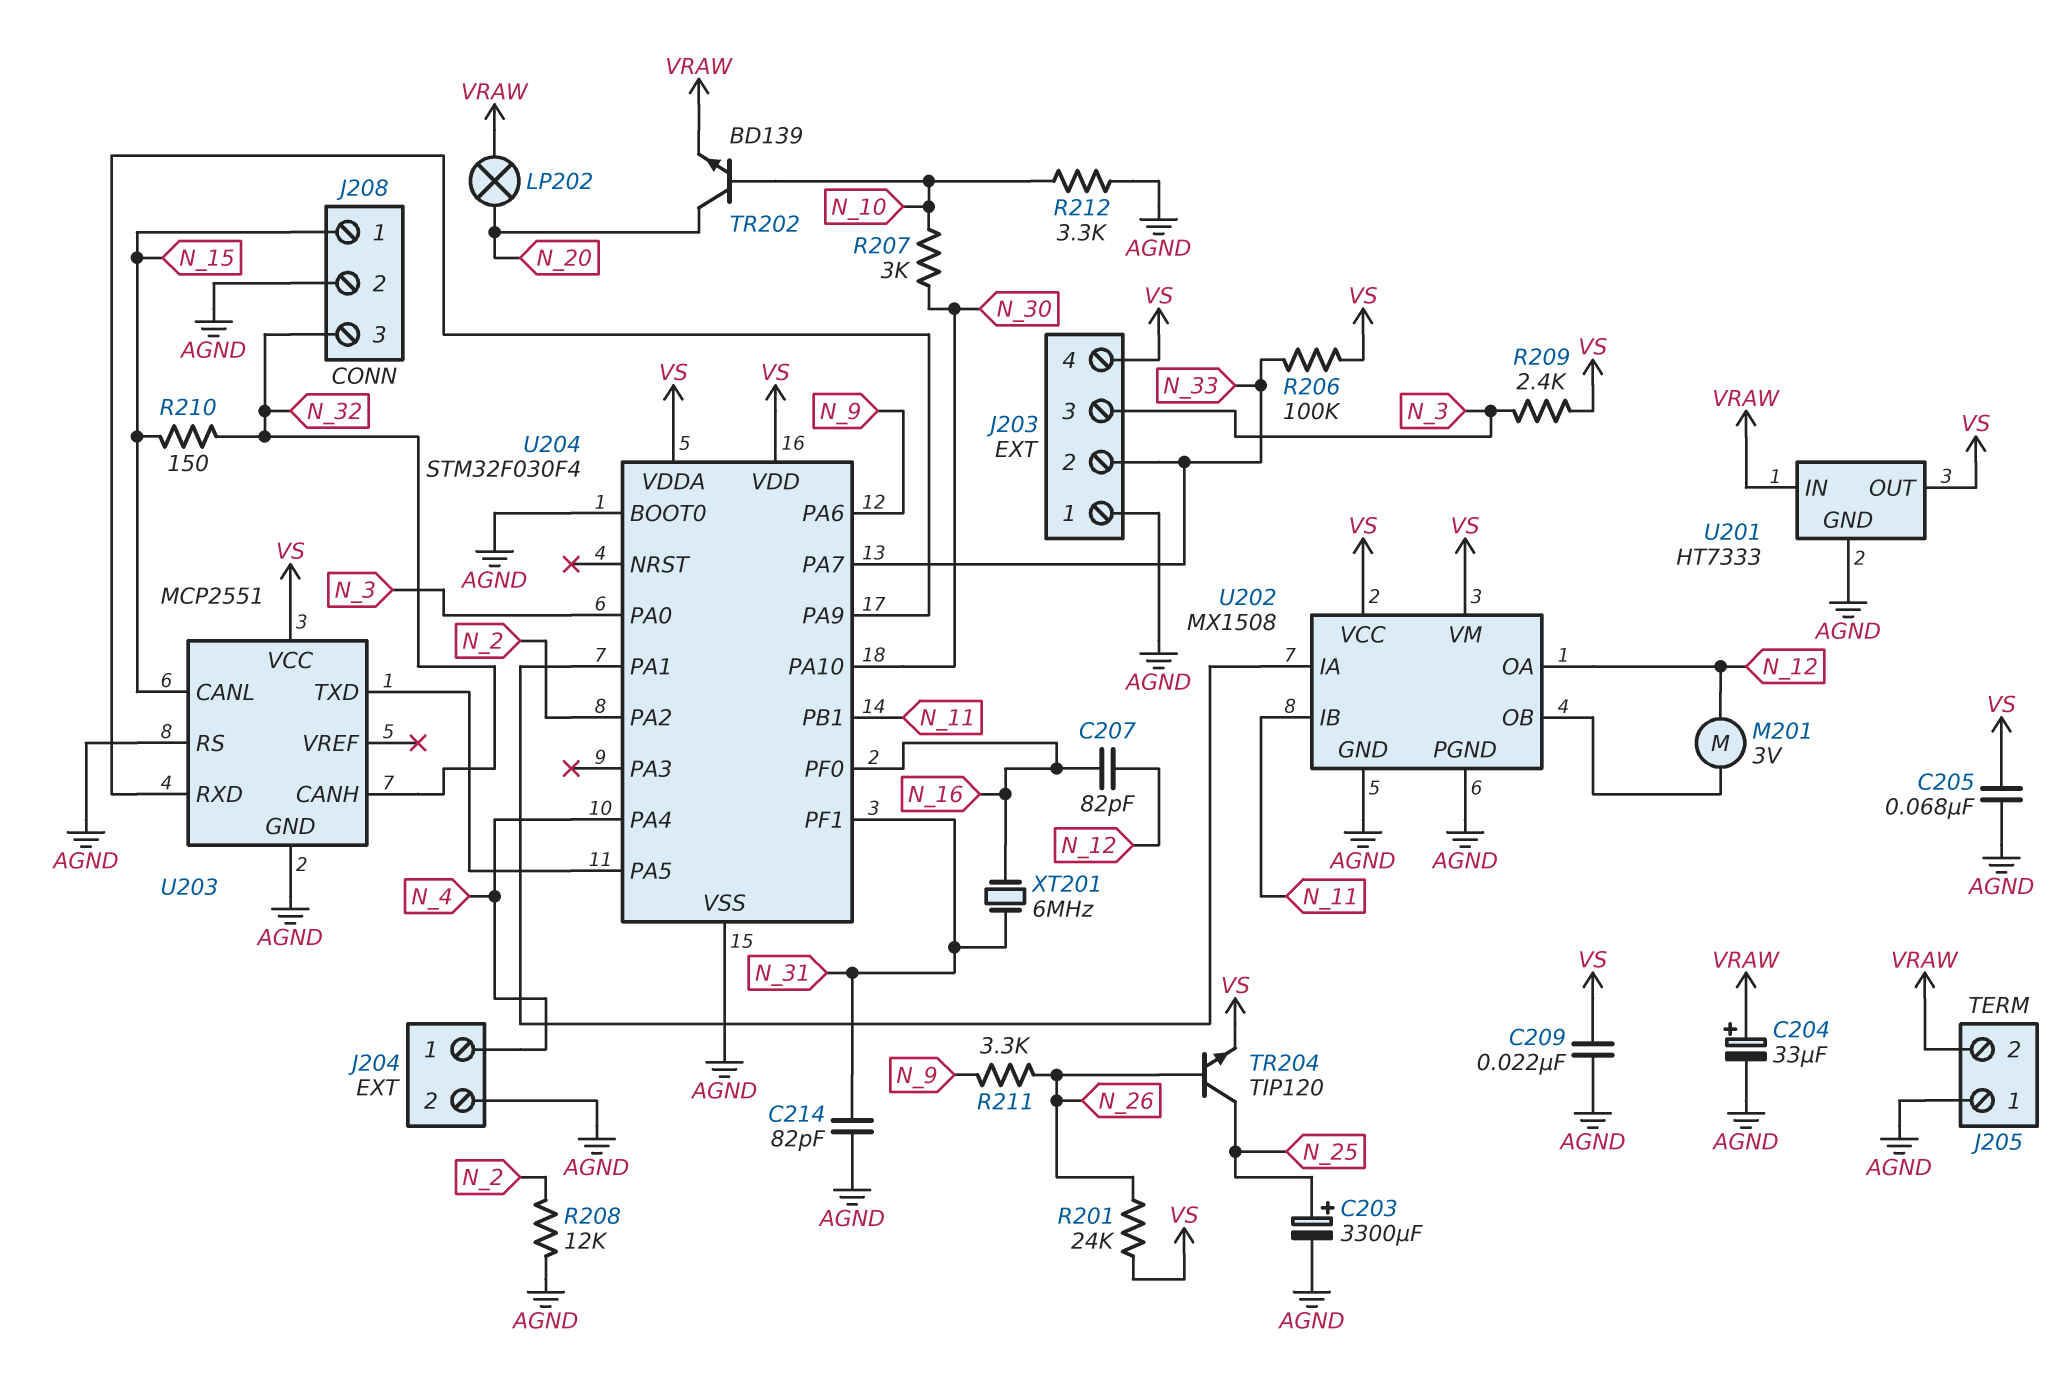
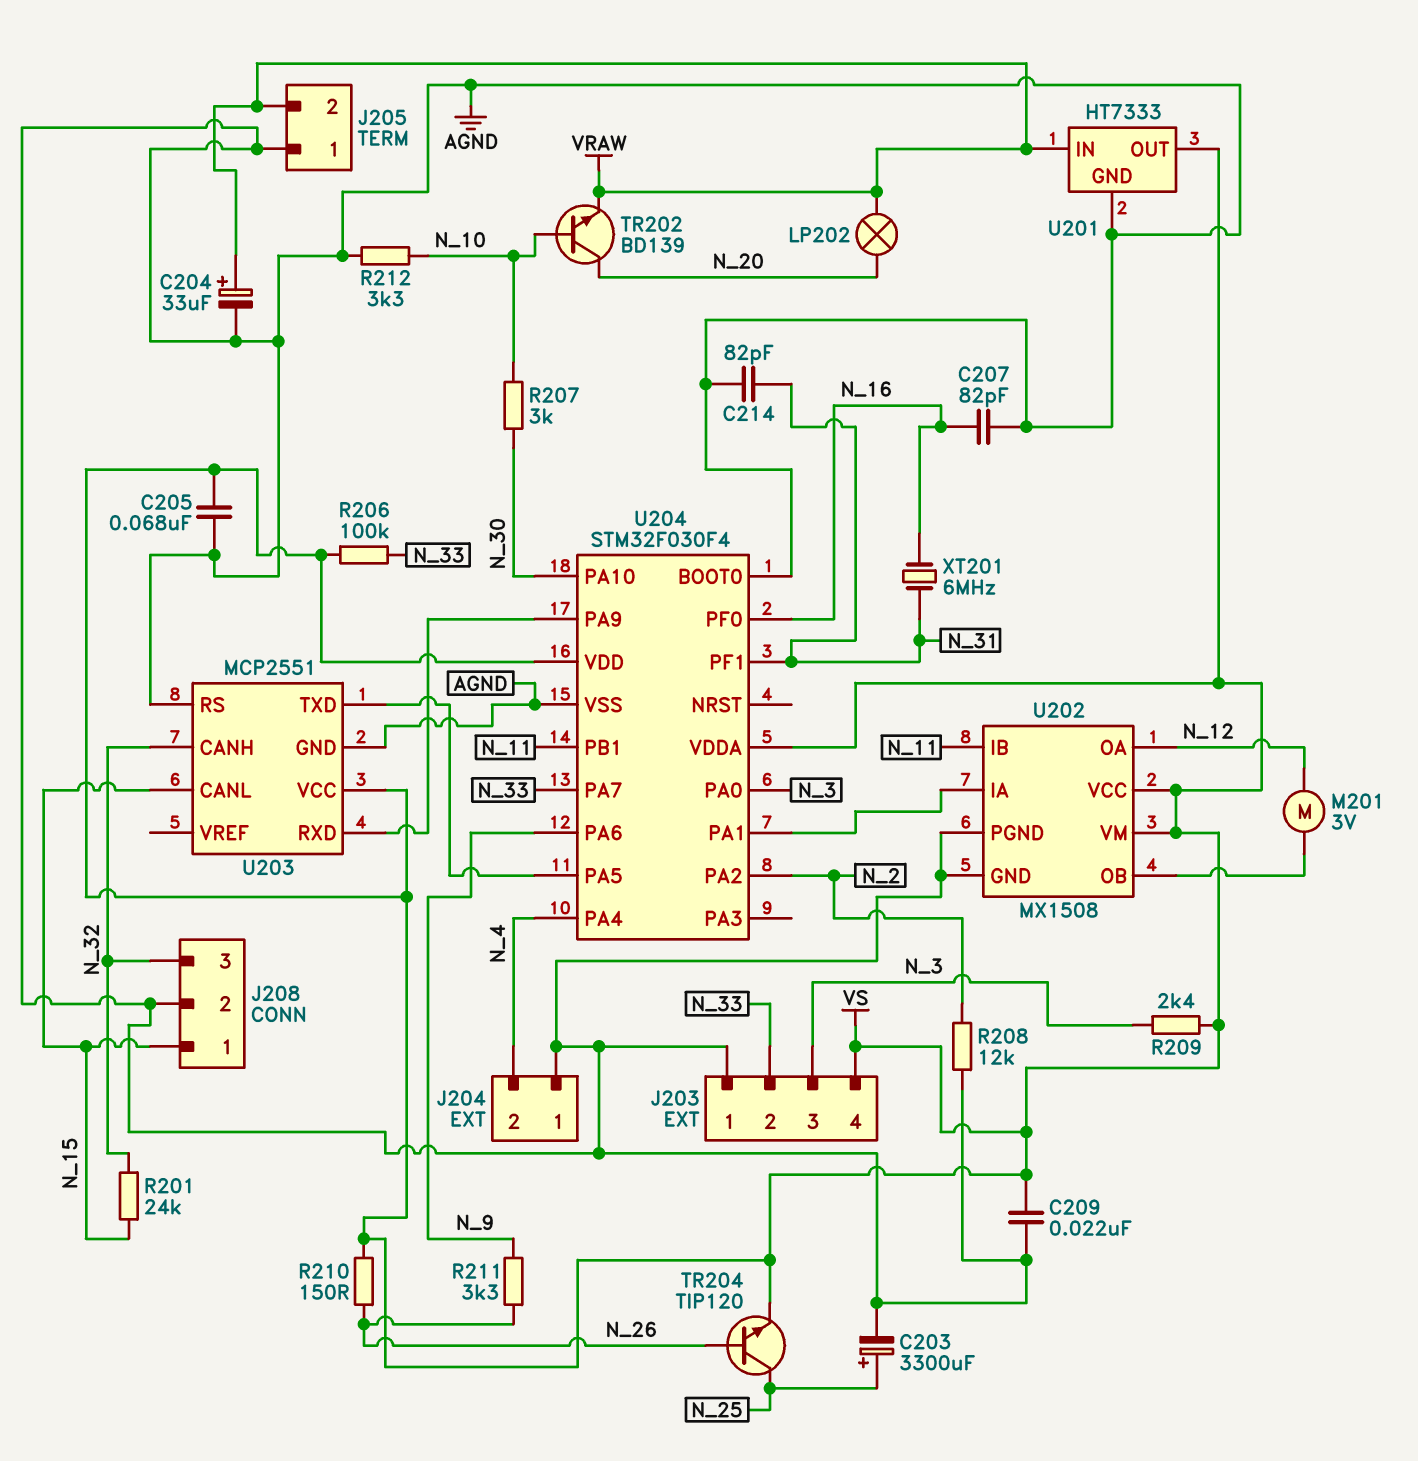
C207: 82pF (N_12, N_16) -> 82pF (AGND, N_16)
J204 pin 1: N_4 -> AGND
J204 pin 2: AGND -> N_4
R201: 24k (N_26, VS) -> 24k (N_15, N_32)
R210: 150 (N_15, N_32) -> 150 (N_26, VS)

